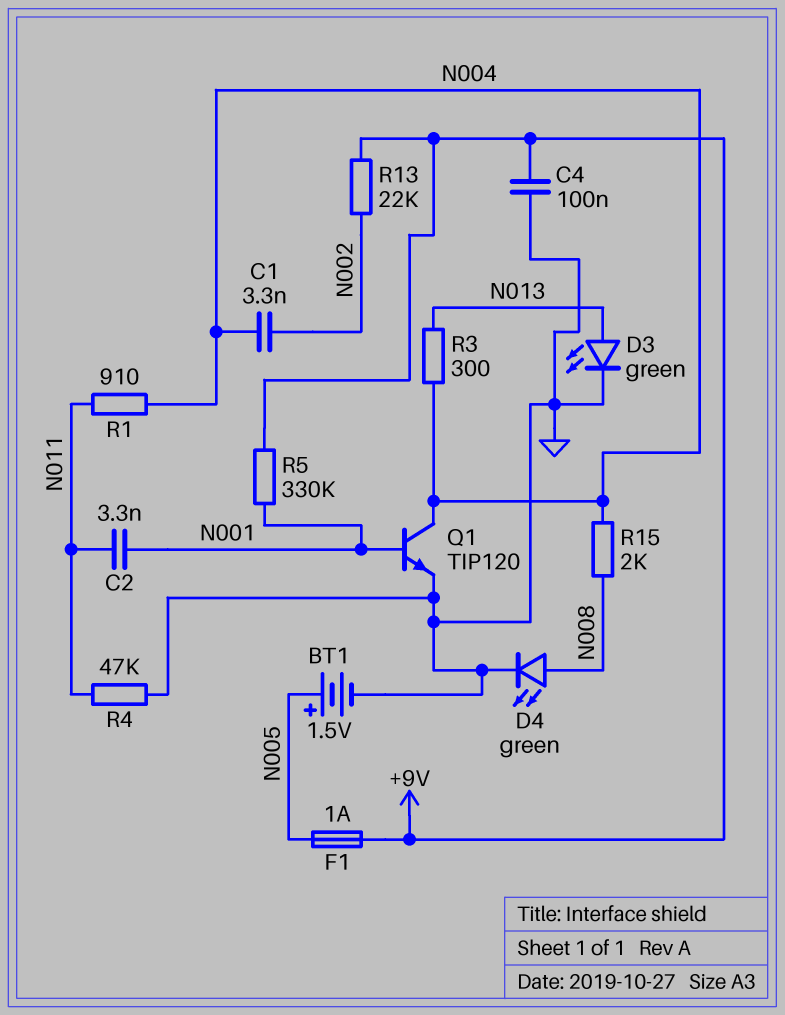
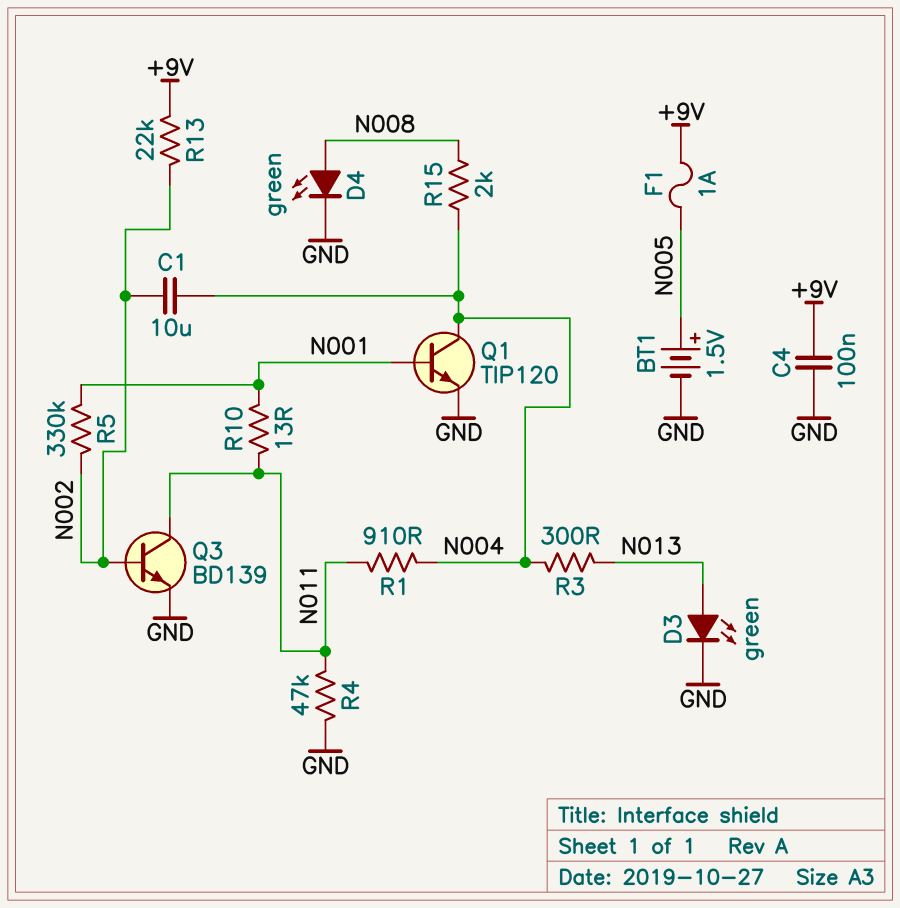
C1: 3.3nF (N002, N004) -> 10uF (N002, N004)
C2: 3.3nF (N001, N011) -> none
Q3: none -> NPN BD139 (B N002, C N011, E GND)
R5: 330k (+9V, N001) -> 330k (N001, N002)
R10: none -> 13 (N001, N011)

